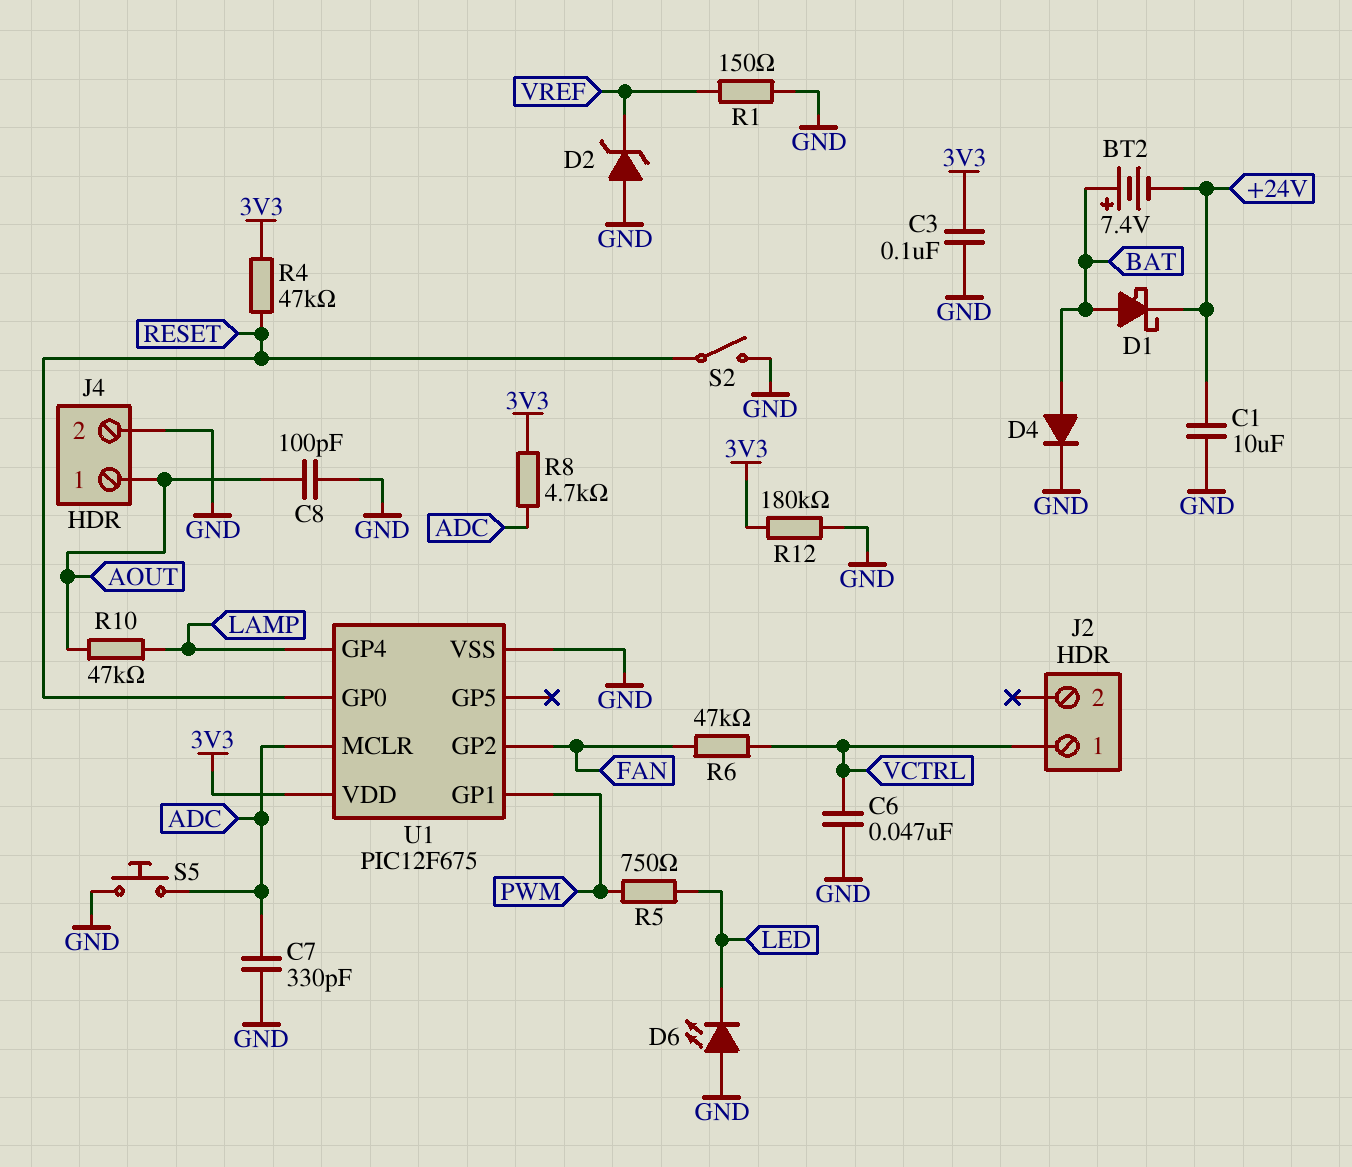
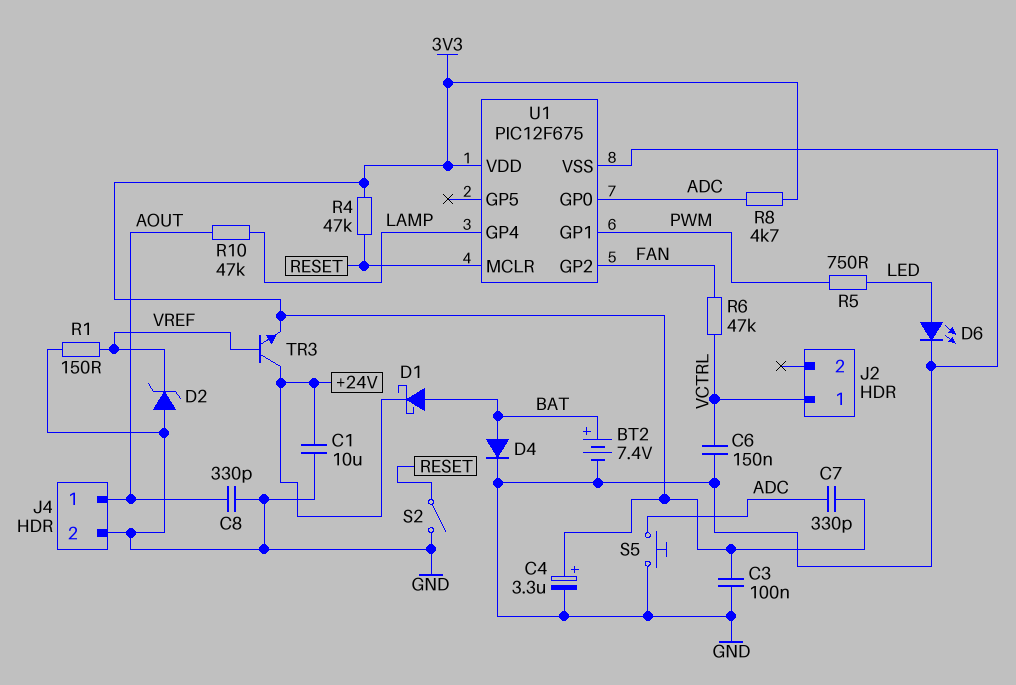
BT2: 7.4V (plus BAT, minus +24V) -> 7.4V (plus BAT, minus GND)
C4: none -> 3.3uF (plus 3V3, minus GND)
C6: 47nF (GND, VCTRL) -> 150nF (GND, VCTRL)
C7: 330pF (ADC, GND) -> 330pF (3V3, ADC)
C8: 100pF (AOUT, GND) -> 330pF (AOUT, GND)
D6: LED (A GND, K LED) -> LED (A LED, K GND)
R12: 180k (3V3, GND) -> none
TR3: none -> NPN (B VREF, C +24V, E 3V3)
U1 pin GP0: RESET -> ADC
U1 pin MCLR: ADC -> RESET

